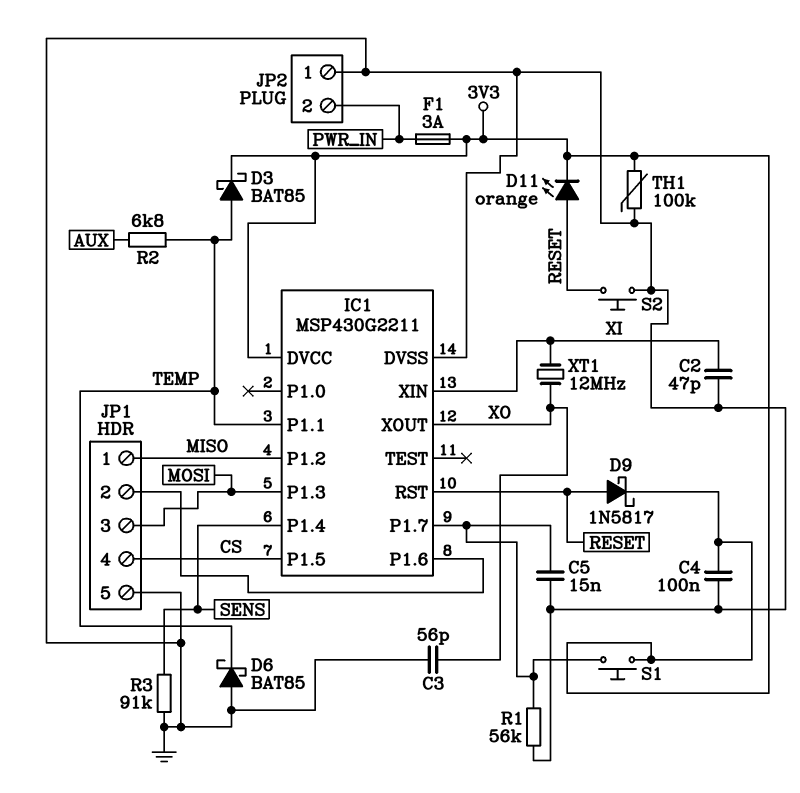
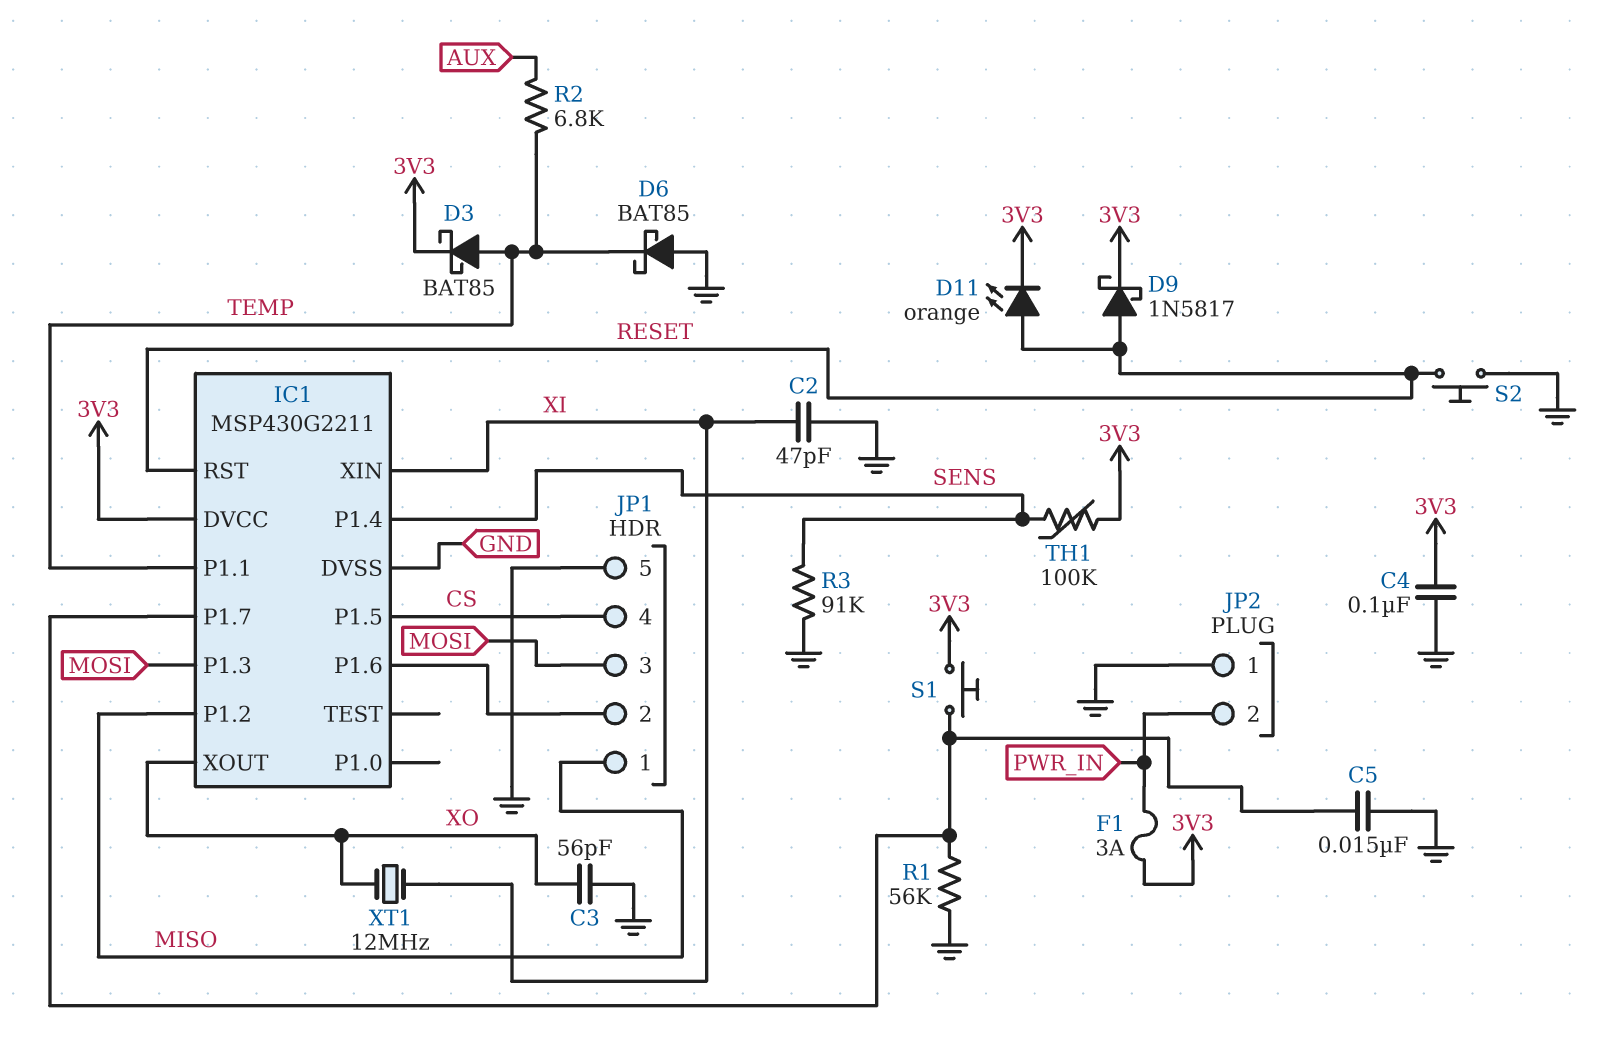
TH1: 100k (3V3, GND) -> 100k (3V3, SENS)

